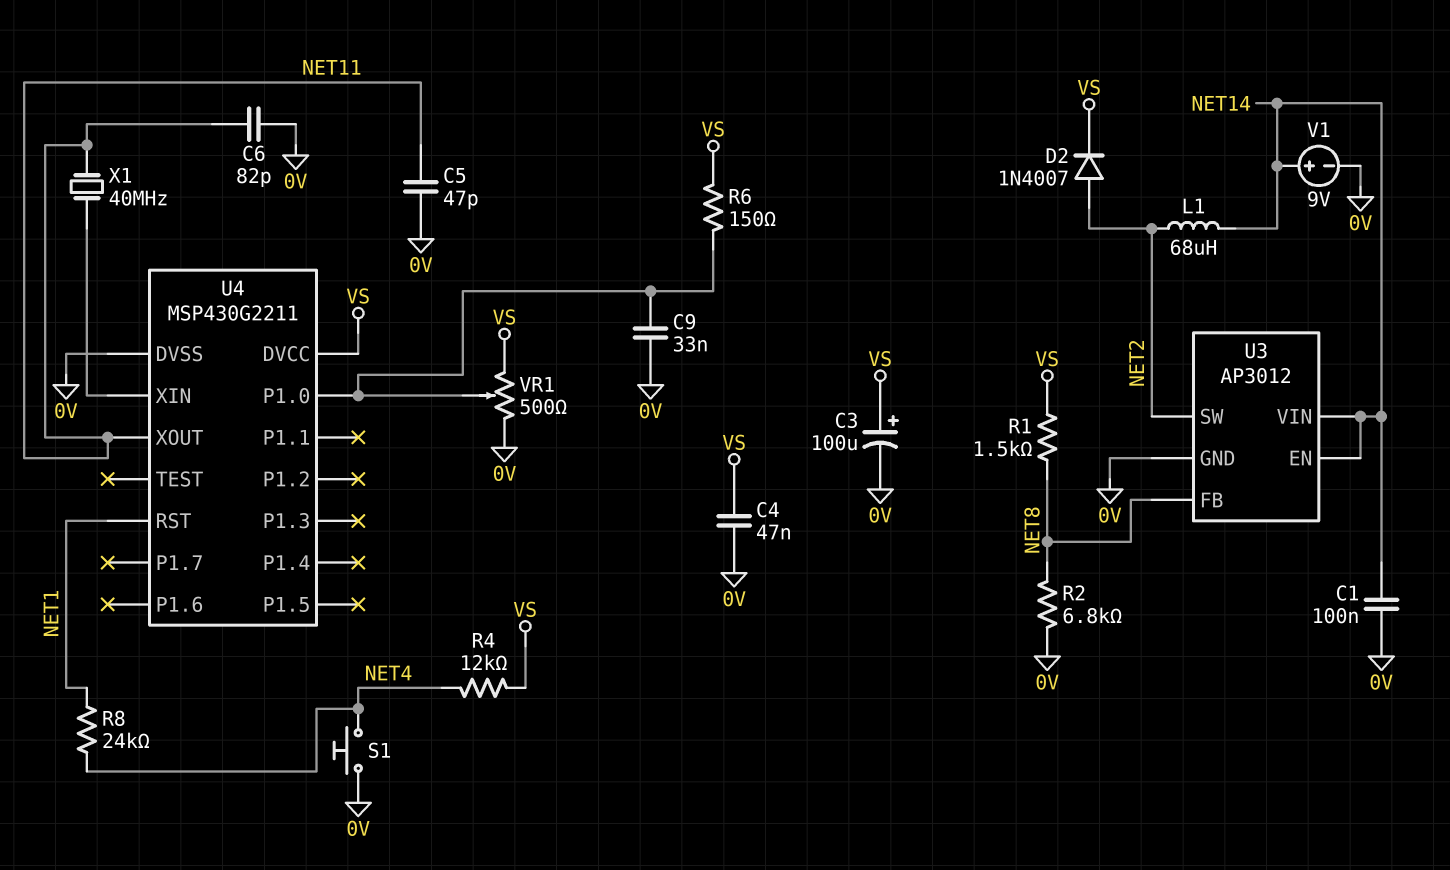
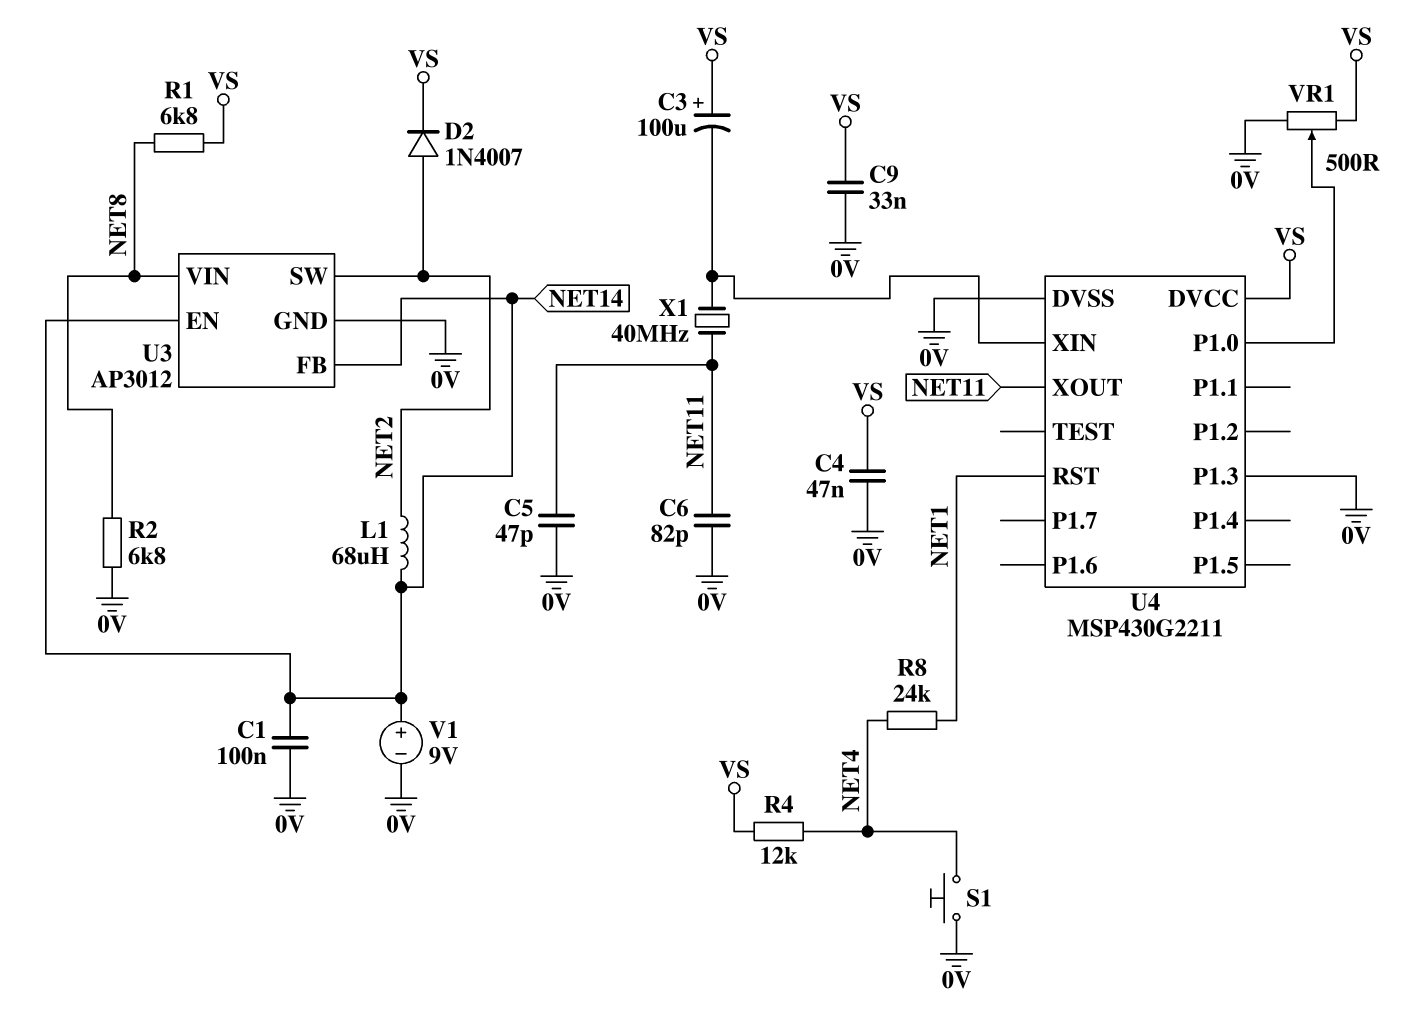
C3: 100uF (plus VS, minus 0V) -> 100uF (plus VS, minus U4/XIN)
C9: 33nF (0V, U4/P1.0) -> 33nF (0V, VS)
R1: 1.5k (NET8, VS) -> 6.8k (NET8, VS)
R6: 150 (U4/P1.0, VS) -> none
U3 pin FB: NET8 -> NET14
U3 pin VIN: NET14 -> NET8
U4 pin P1.3: none -> 0V

